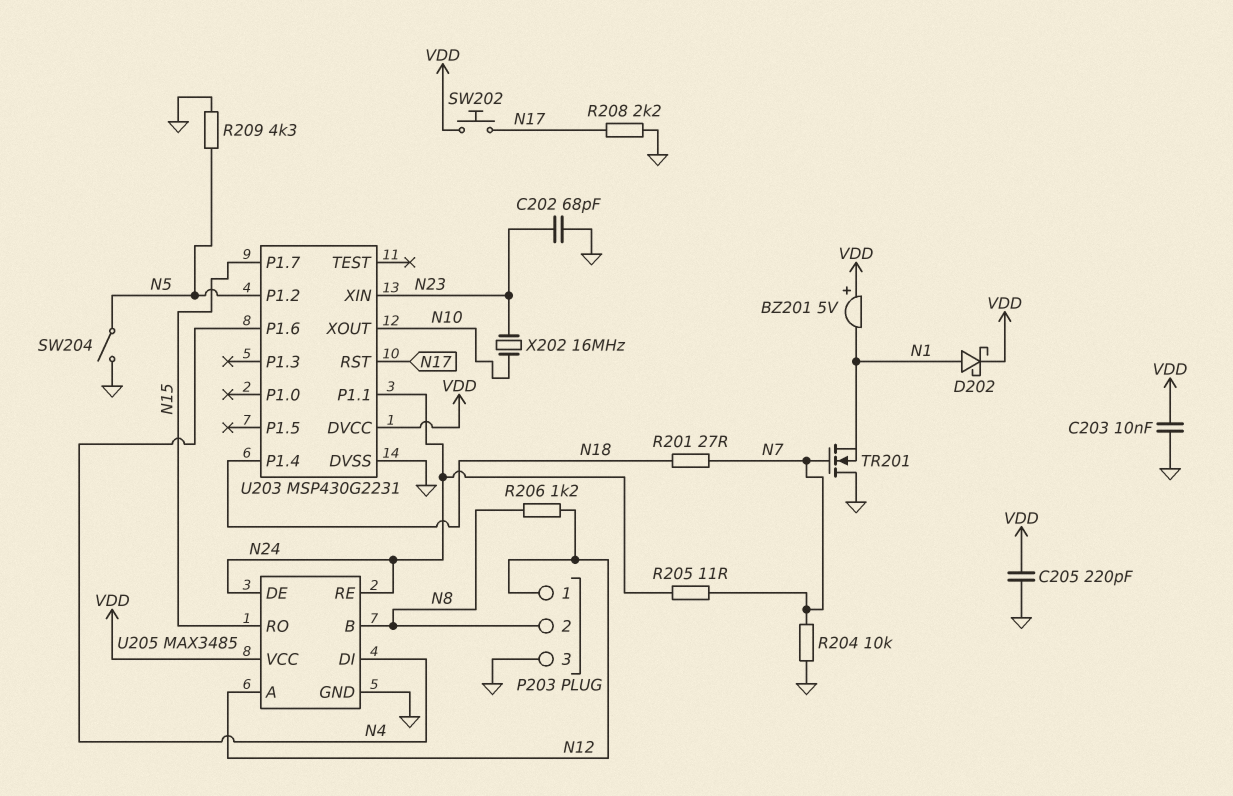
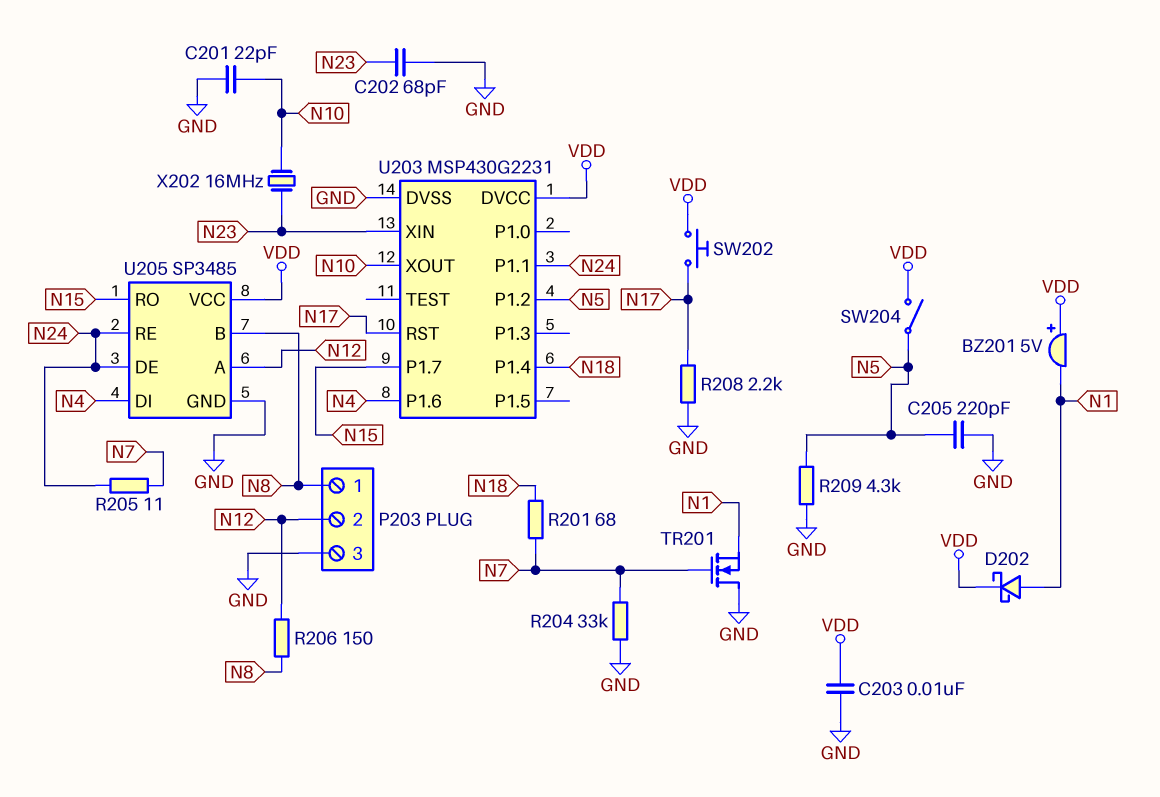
C201: none -> 22pF (GND, N10)
C205: 220pF (GND, VDD) -> 220pF (GND, N5)
P203 pin 1: N12 -> N8
P203 pin 2: N8 -> N12
R201: 27 (N7, N18) -> 68 (N7, N18)
R204: 10k (GND, N7) -> 33k (GND, N7)
R206: 1.2k (N8, N12) -> 150 (N8, N12)
SW204: switch (GND, N5) -> switch (N5, VDD)
U205: MAX3485 -> SP3485

